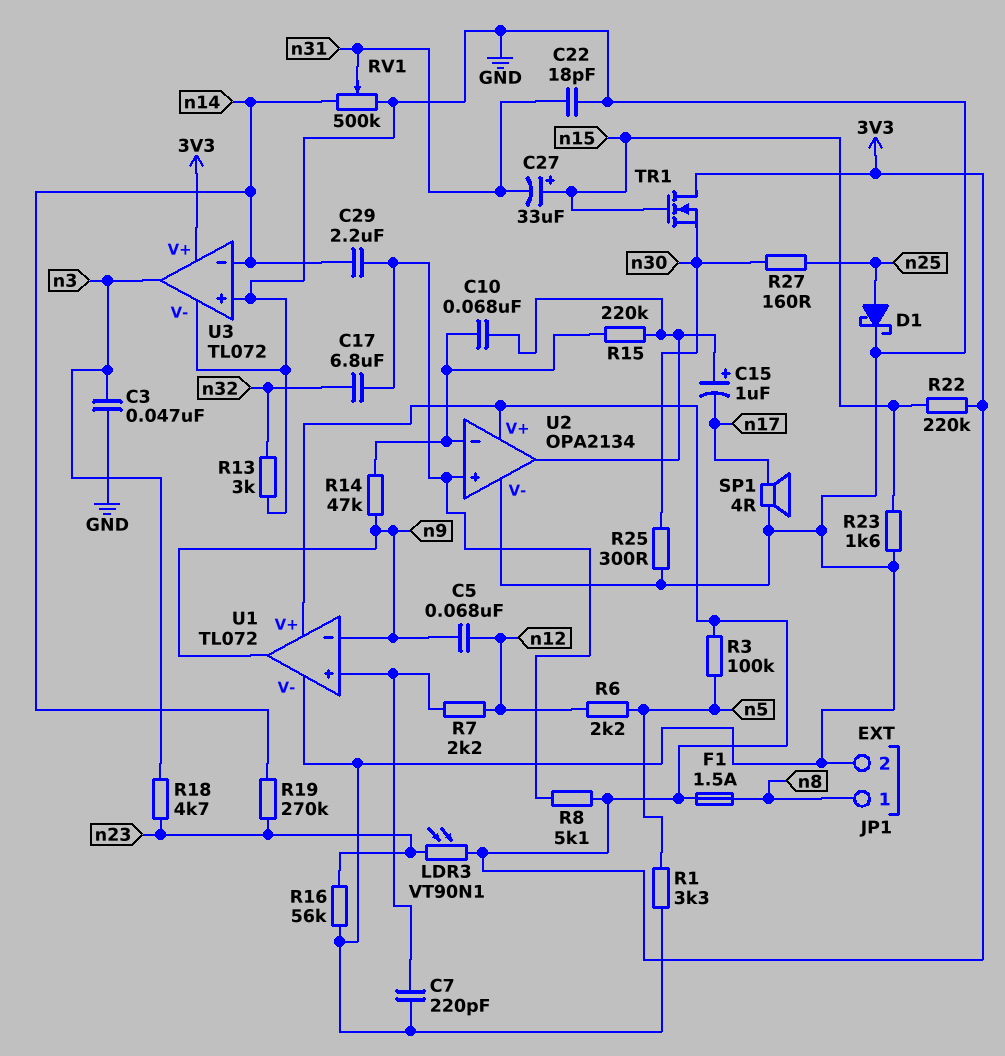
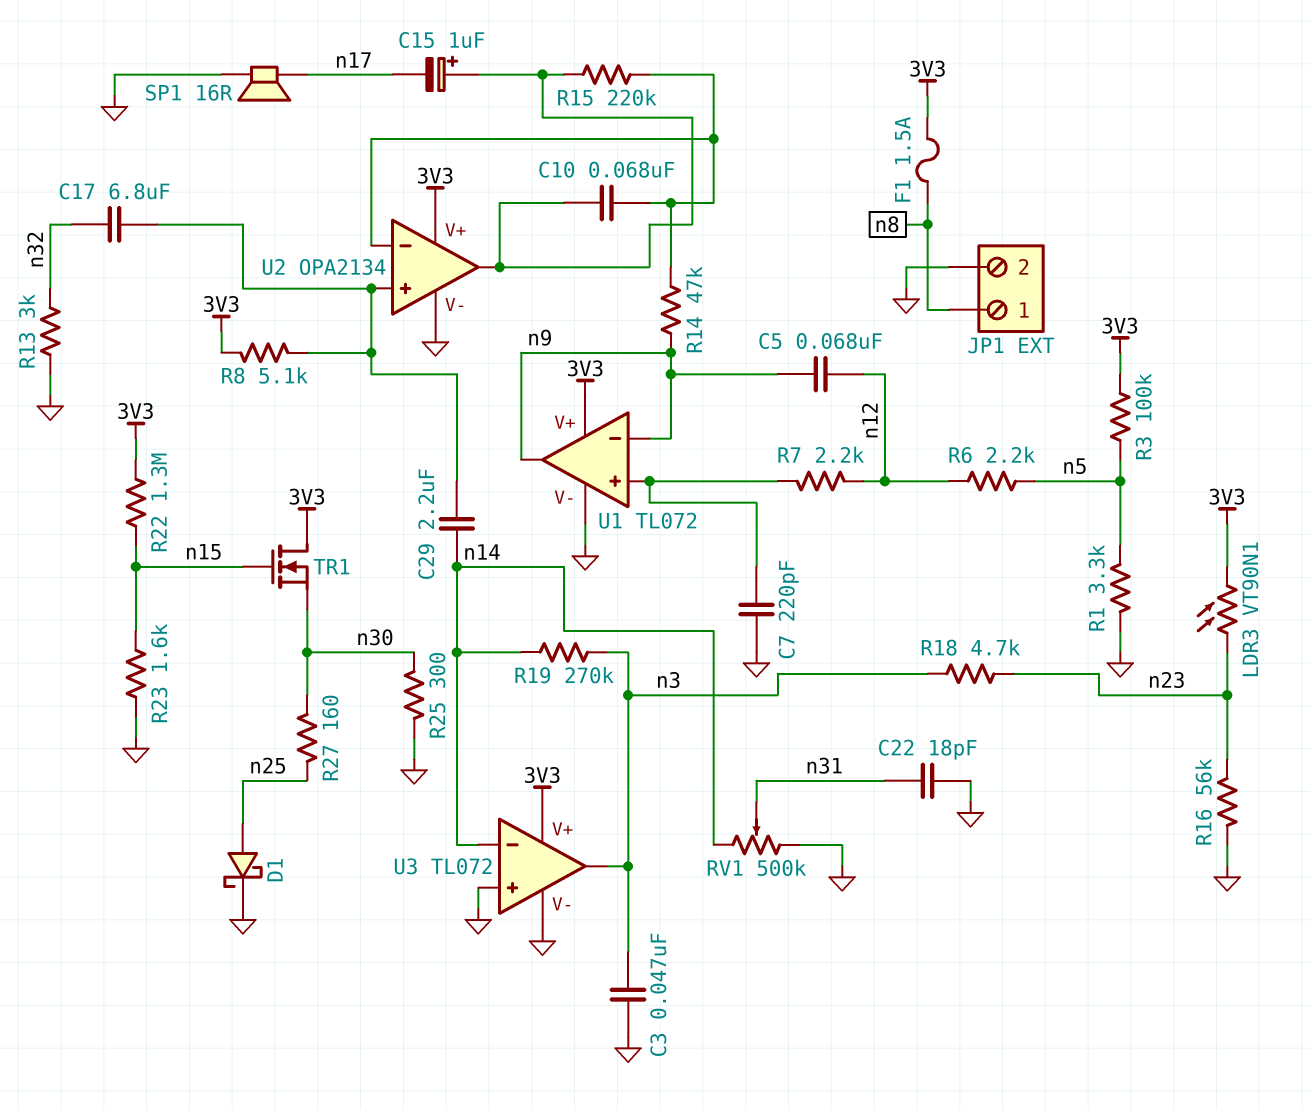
C27: 33uF (plus n15, minus n31) -> none
R19: 270k (n14, n23) -> 270k (n3, n14)
R22: 220k (3V3, n15) -> 1.3M (3V3, n15)
SP1: speaker 4R (GND, n17) -> speaker 16R (GND, n17)

